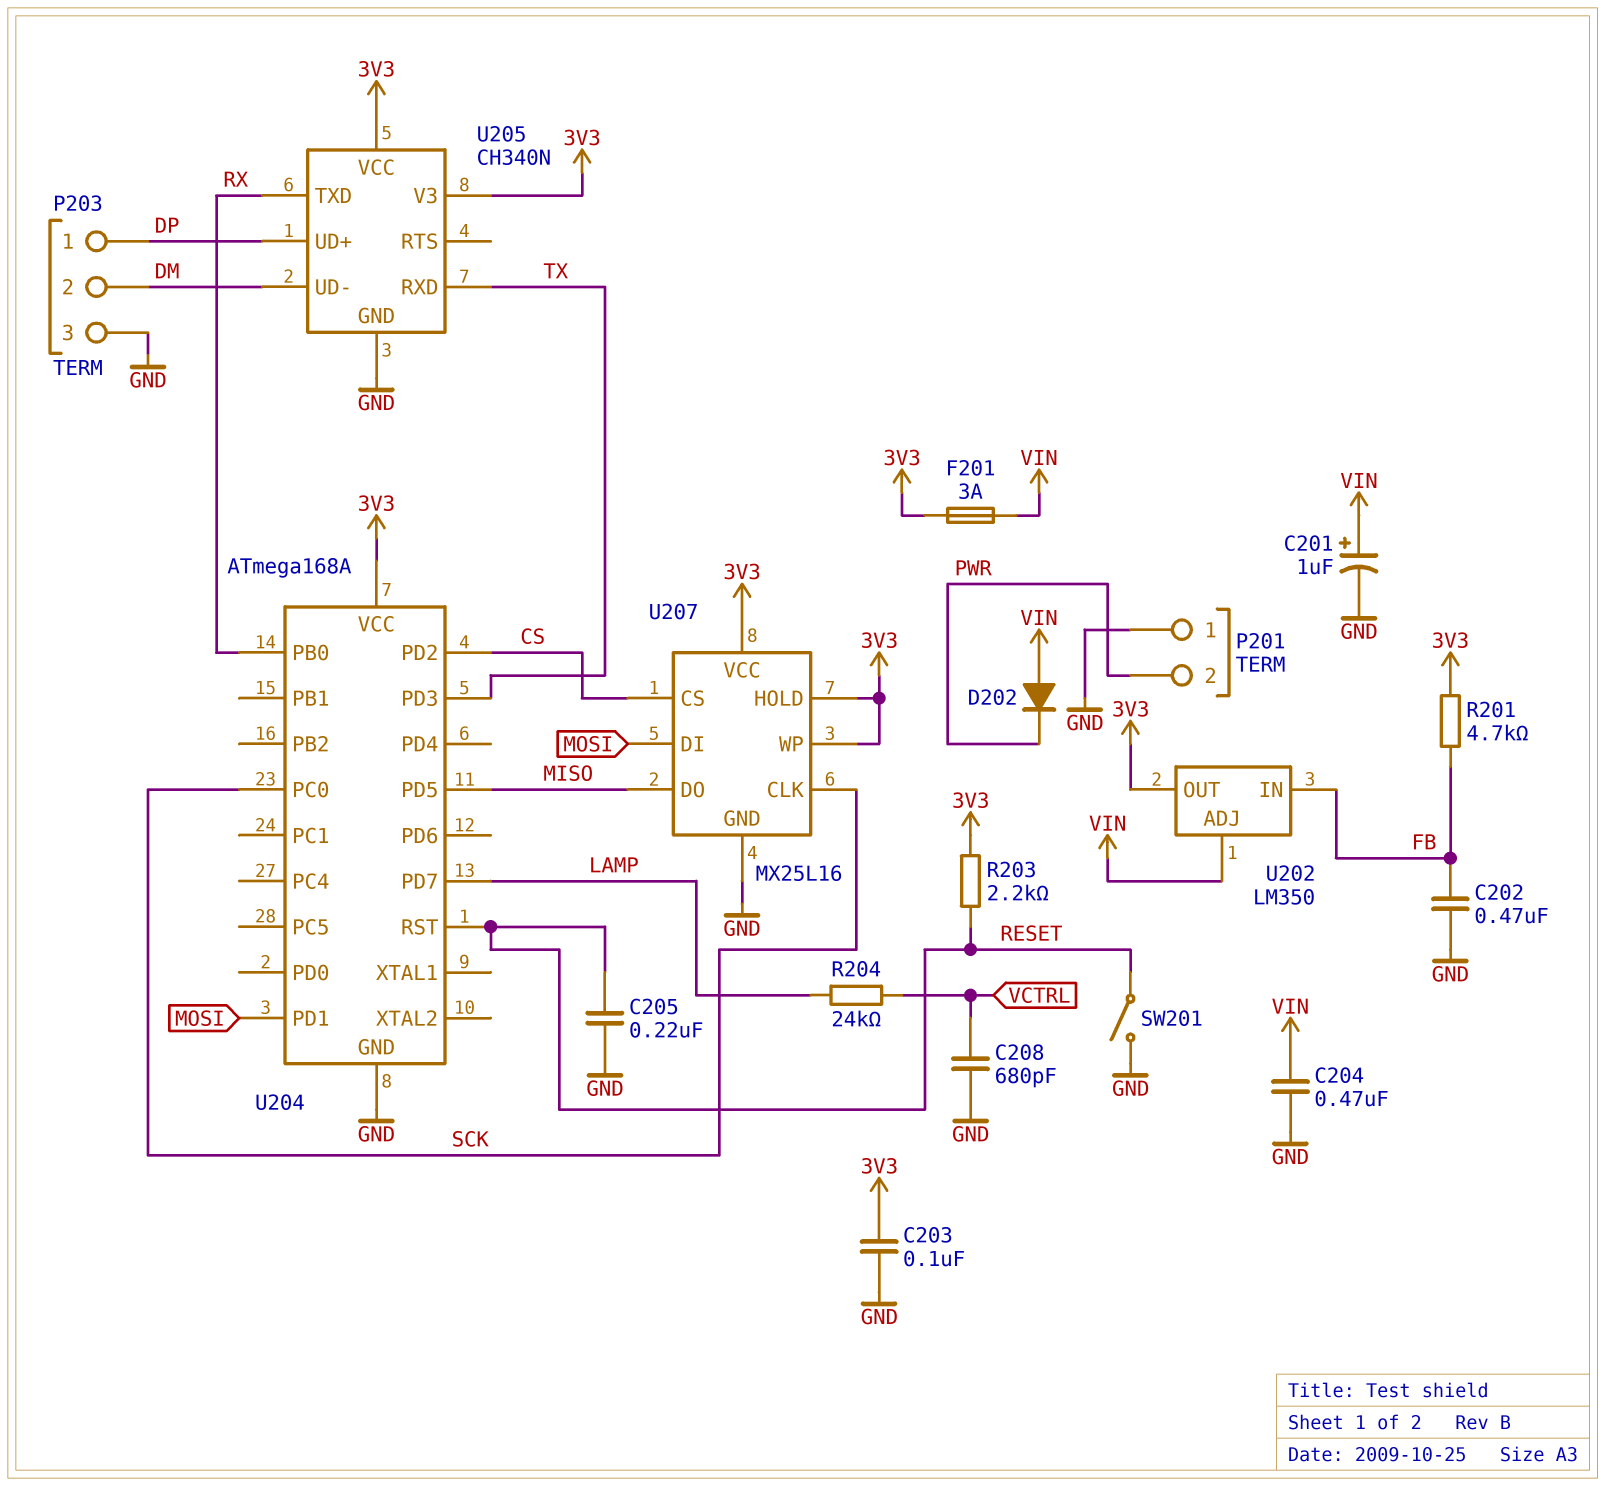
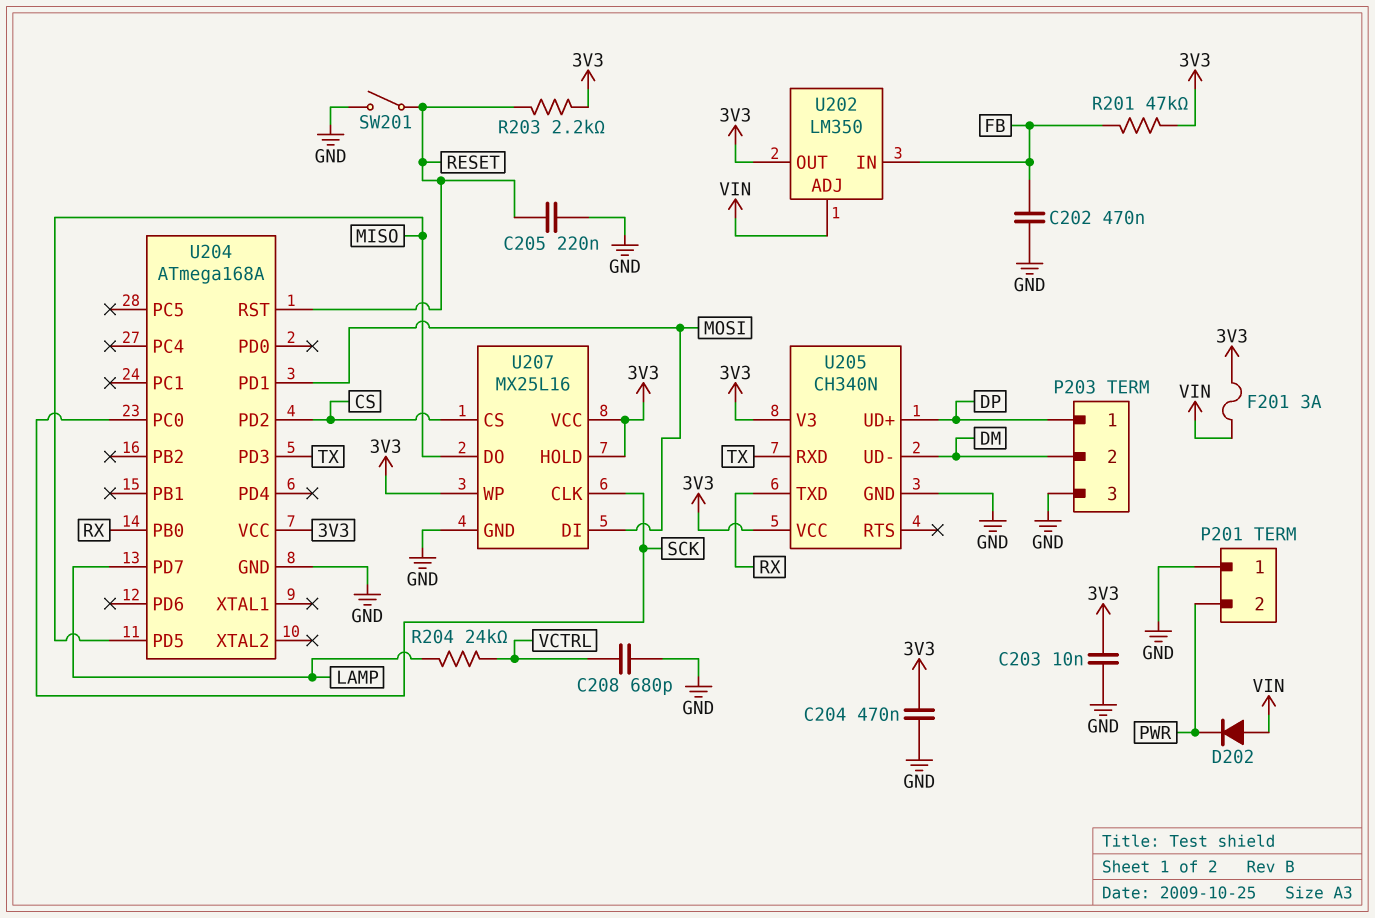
C201: 1uF (plus VIN, minus GND) -> none
C203: 100nF (3V3, GND) -> 10nF (3V3, GND)
C204: 470nF (GND, VIN) -> 470nF (3V3, GND)
R201: 4.7k (3V3, FB) -> 47k (3V3, FB)

